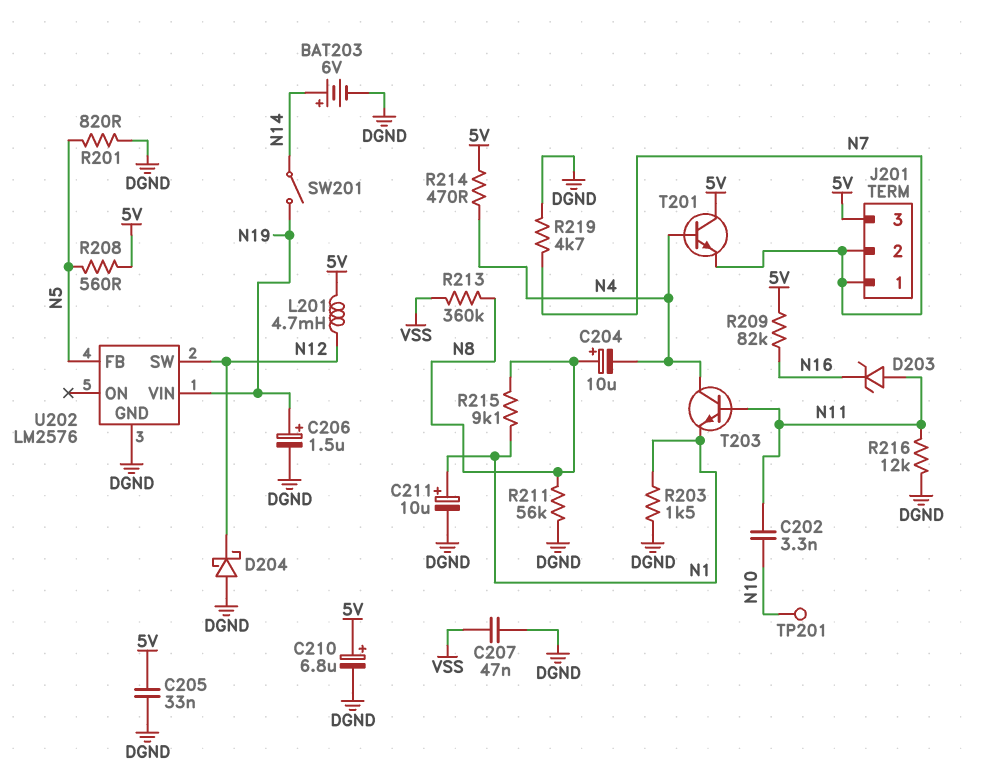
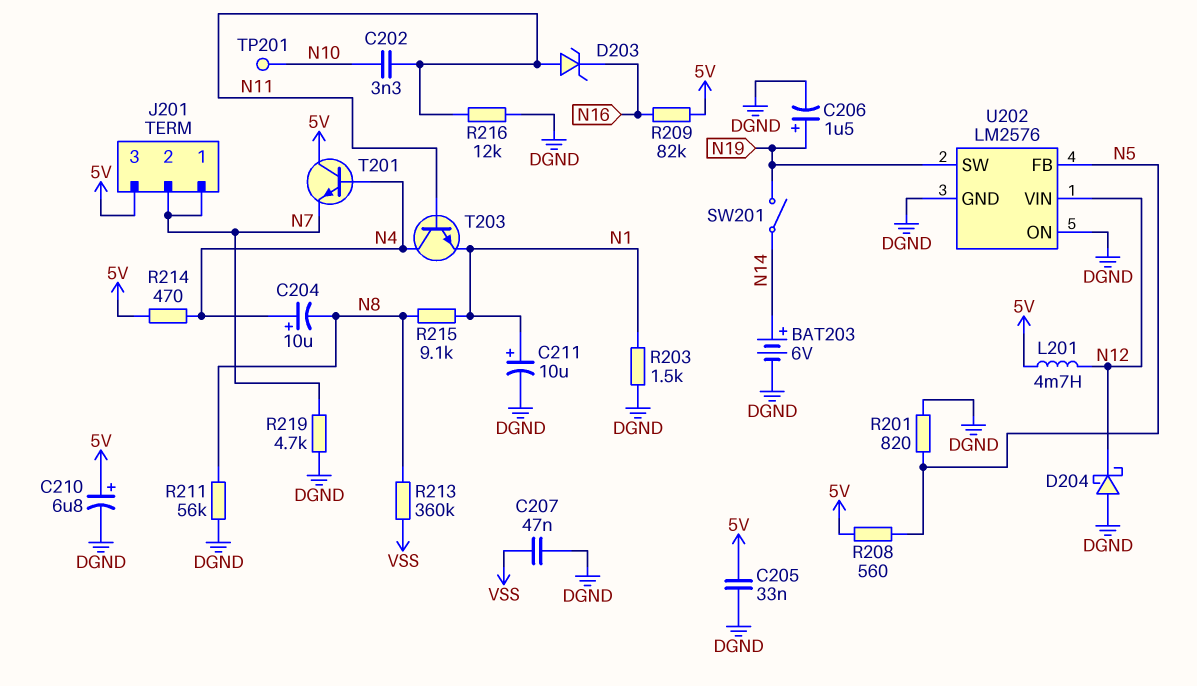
C204: 10uF (plus N8, minus N4) -> 10uF (plus N4, minus N8)
U202 pin ON: none -> DGND
U202 pin SW: N12 -> N19
U202 pin VIN: N19 -> N12

